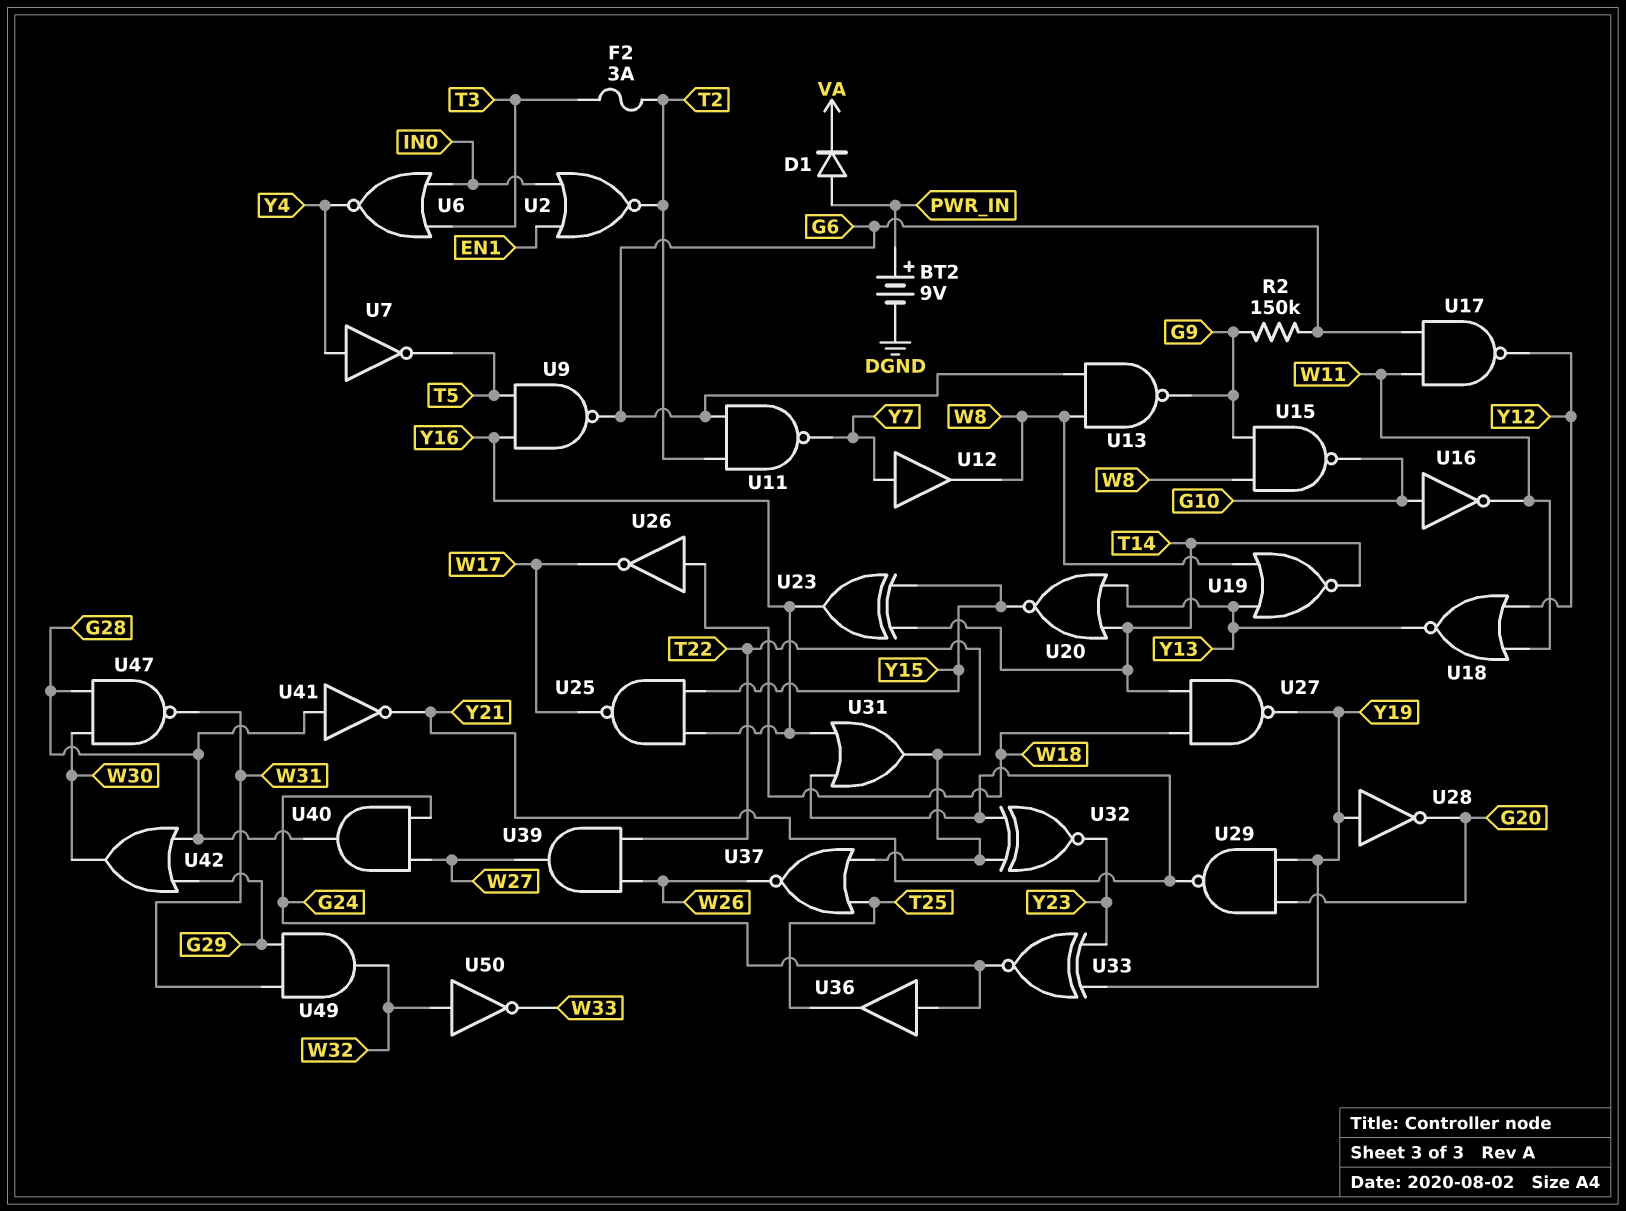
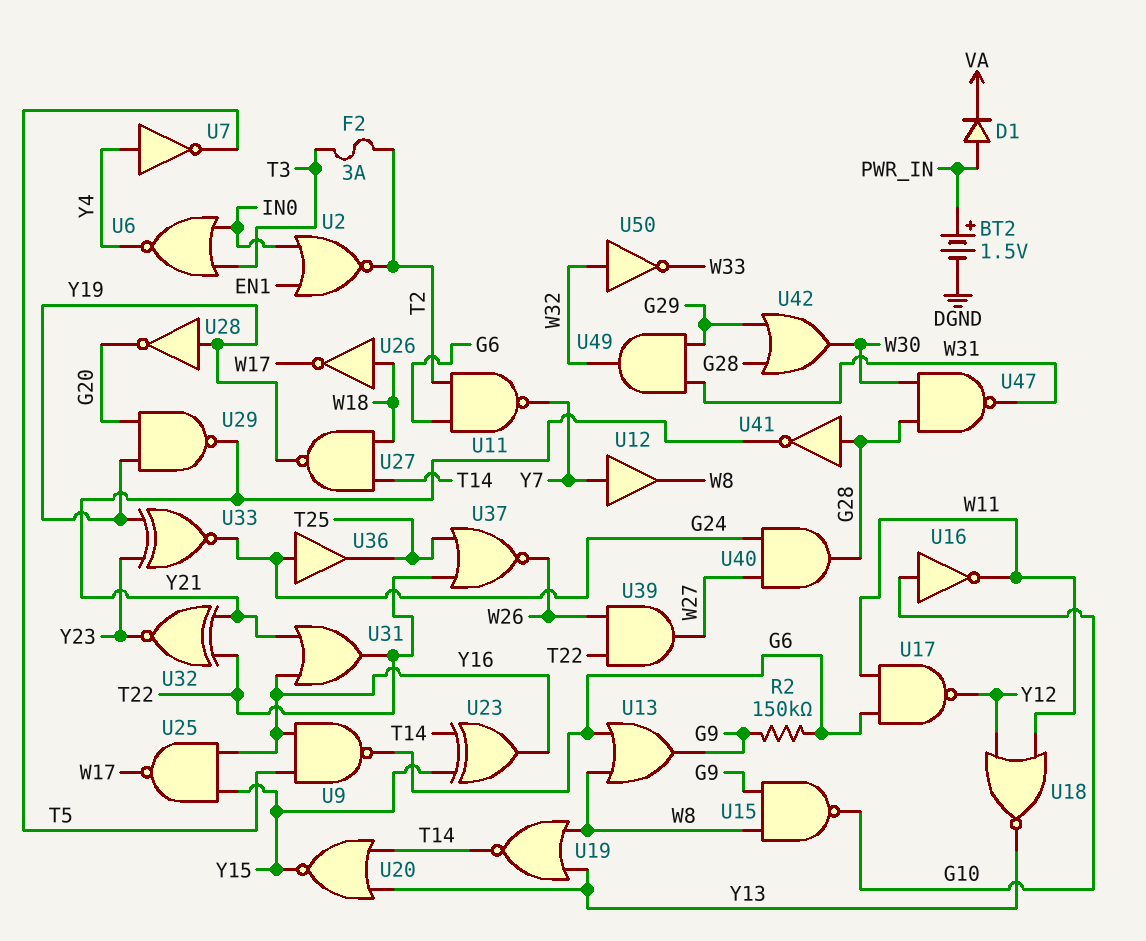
BT2: 9V (plus PWR_IN, minus DGND) -> 1.5V (plus PWR_IN, minus DGND)
U13: NAND (in G6, in W8, out G9) -> OR (in G6, in W8, out G9)

